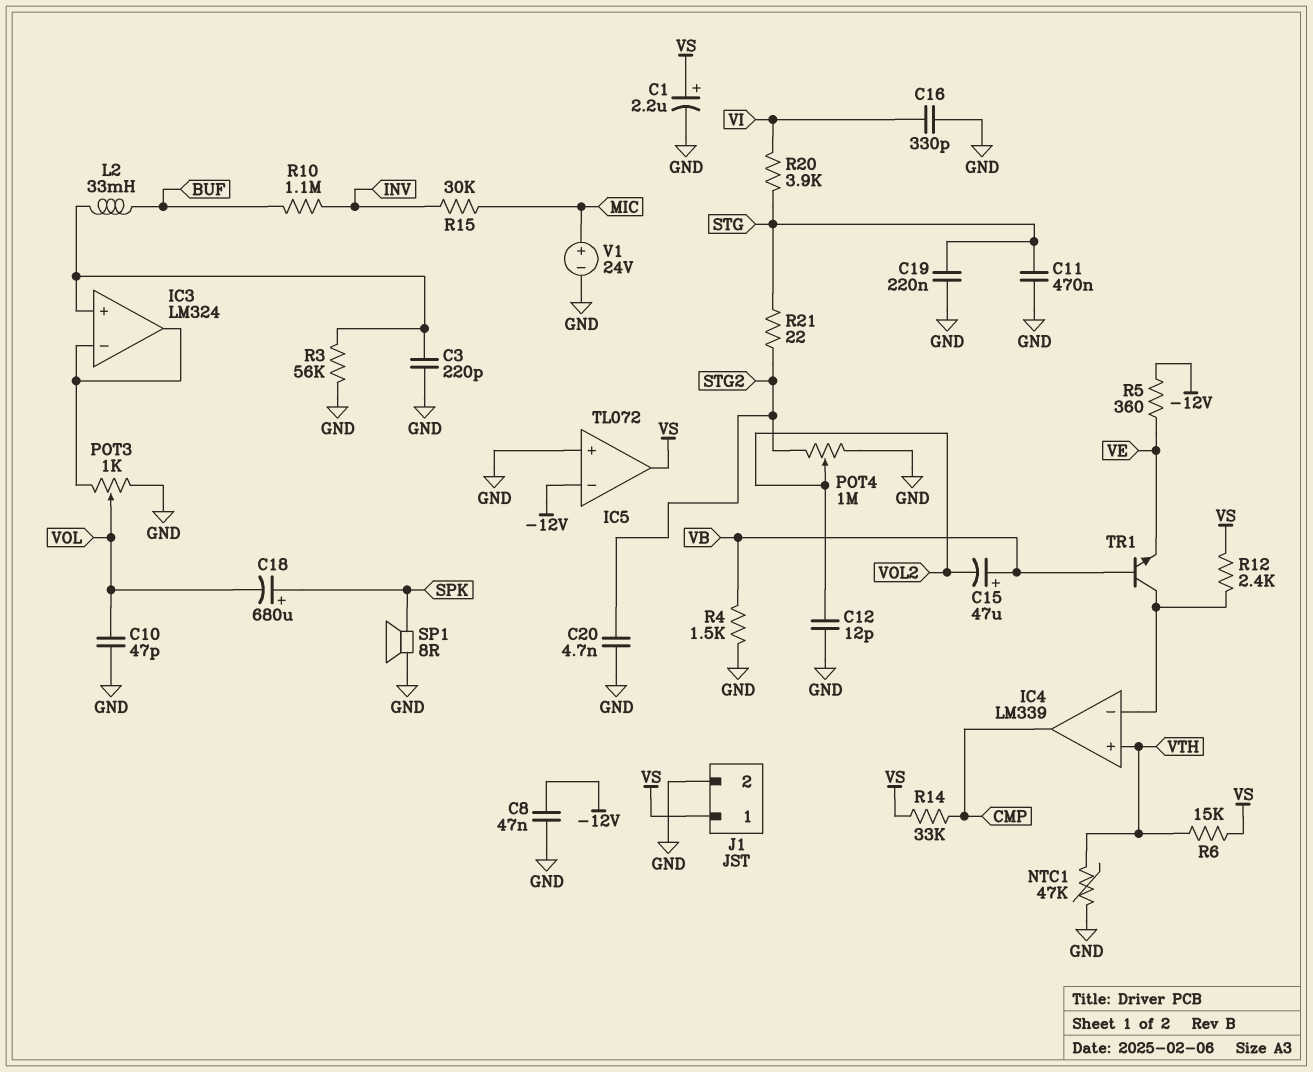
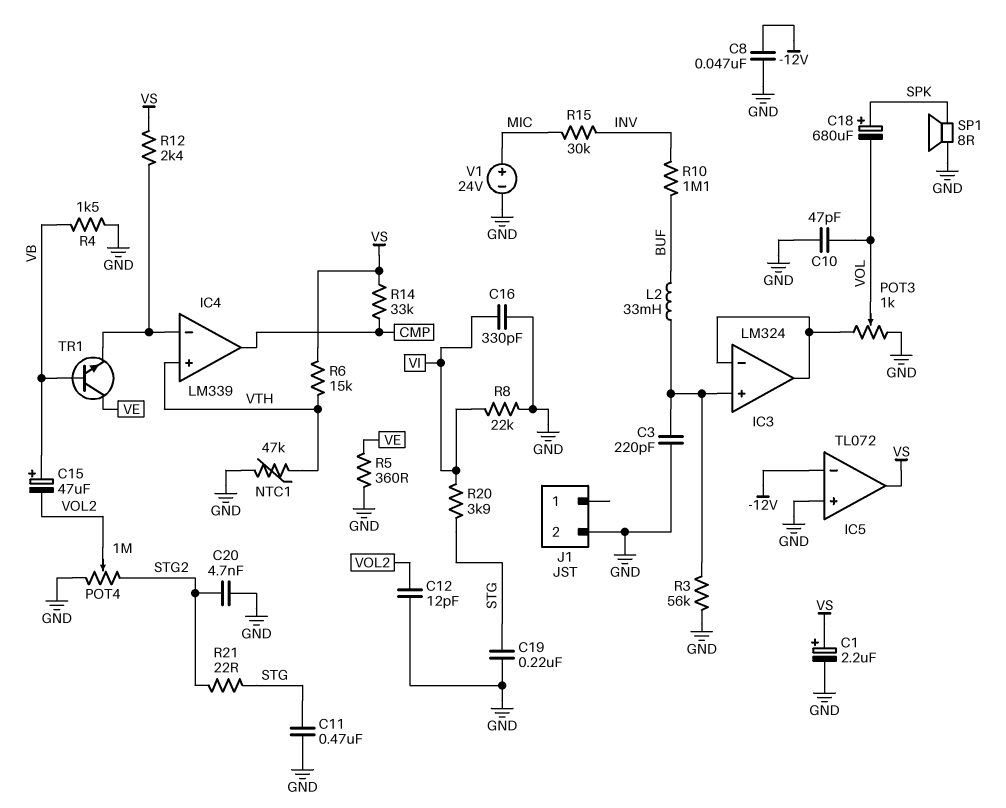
J1 pin 1: VS -> none
R5: 360 (-12V, VE) -> 360 (GND, VE)
R8: none -> 22k (GND, VI)
TR1: NPN (B VB, C IC4/in-, E VE) -> NPN (B VB, C VE, E IC4/in-)

